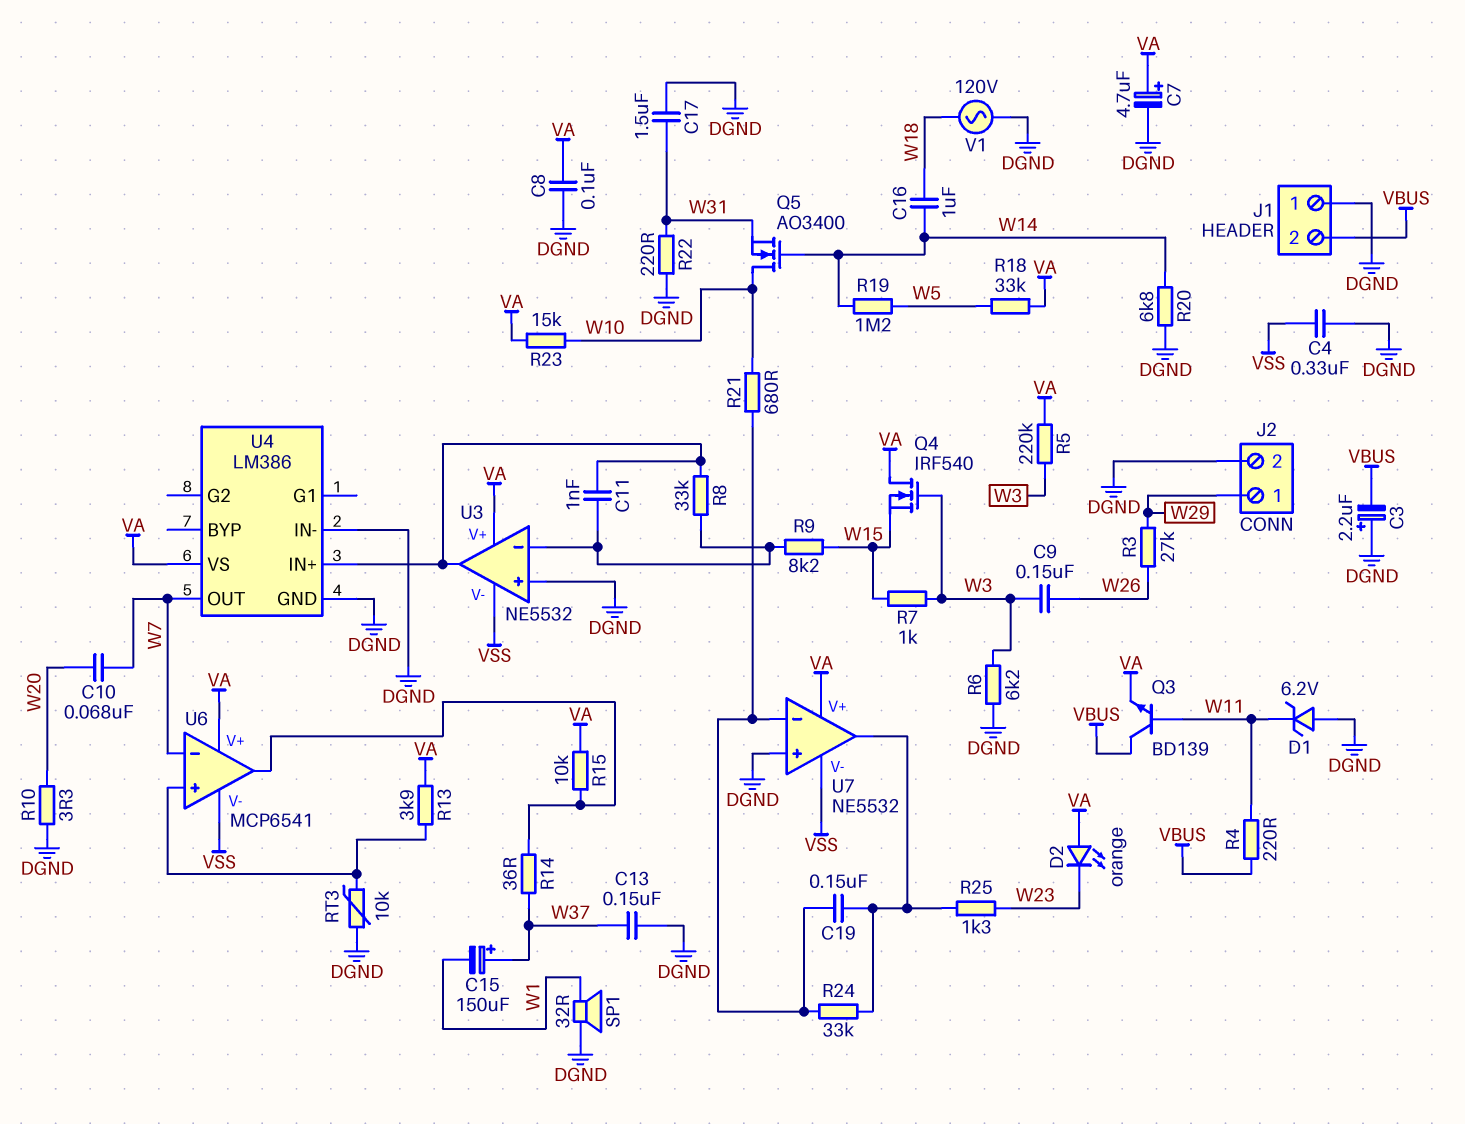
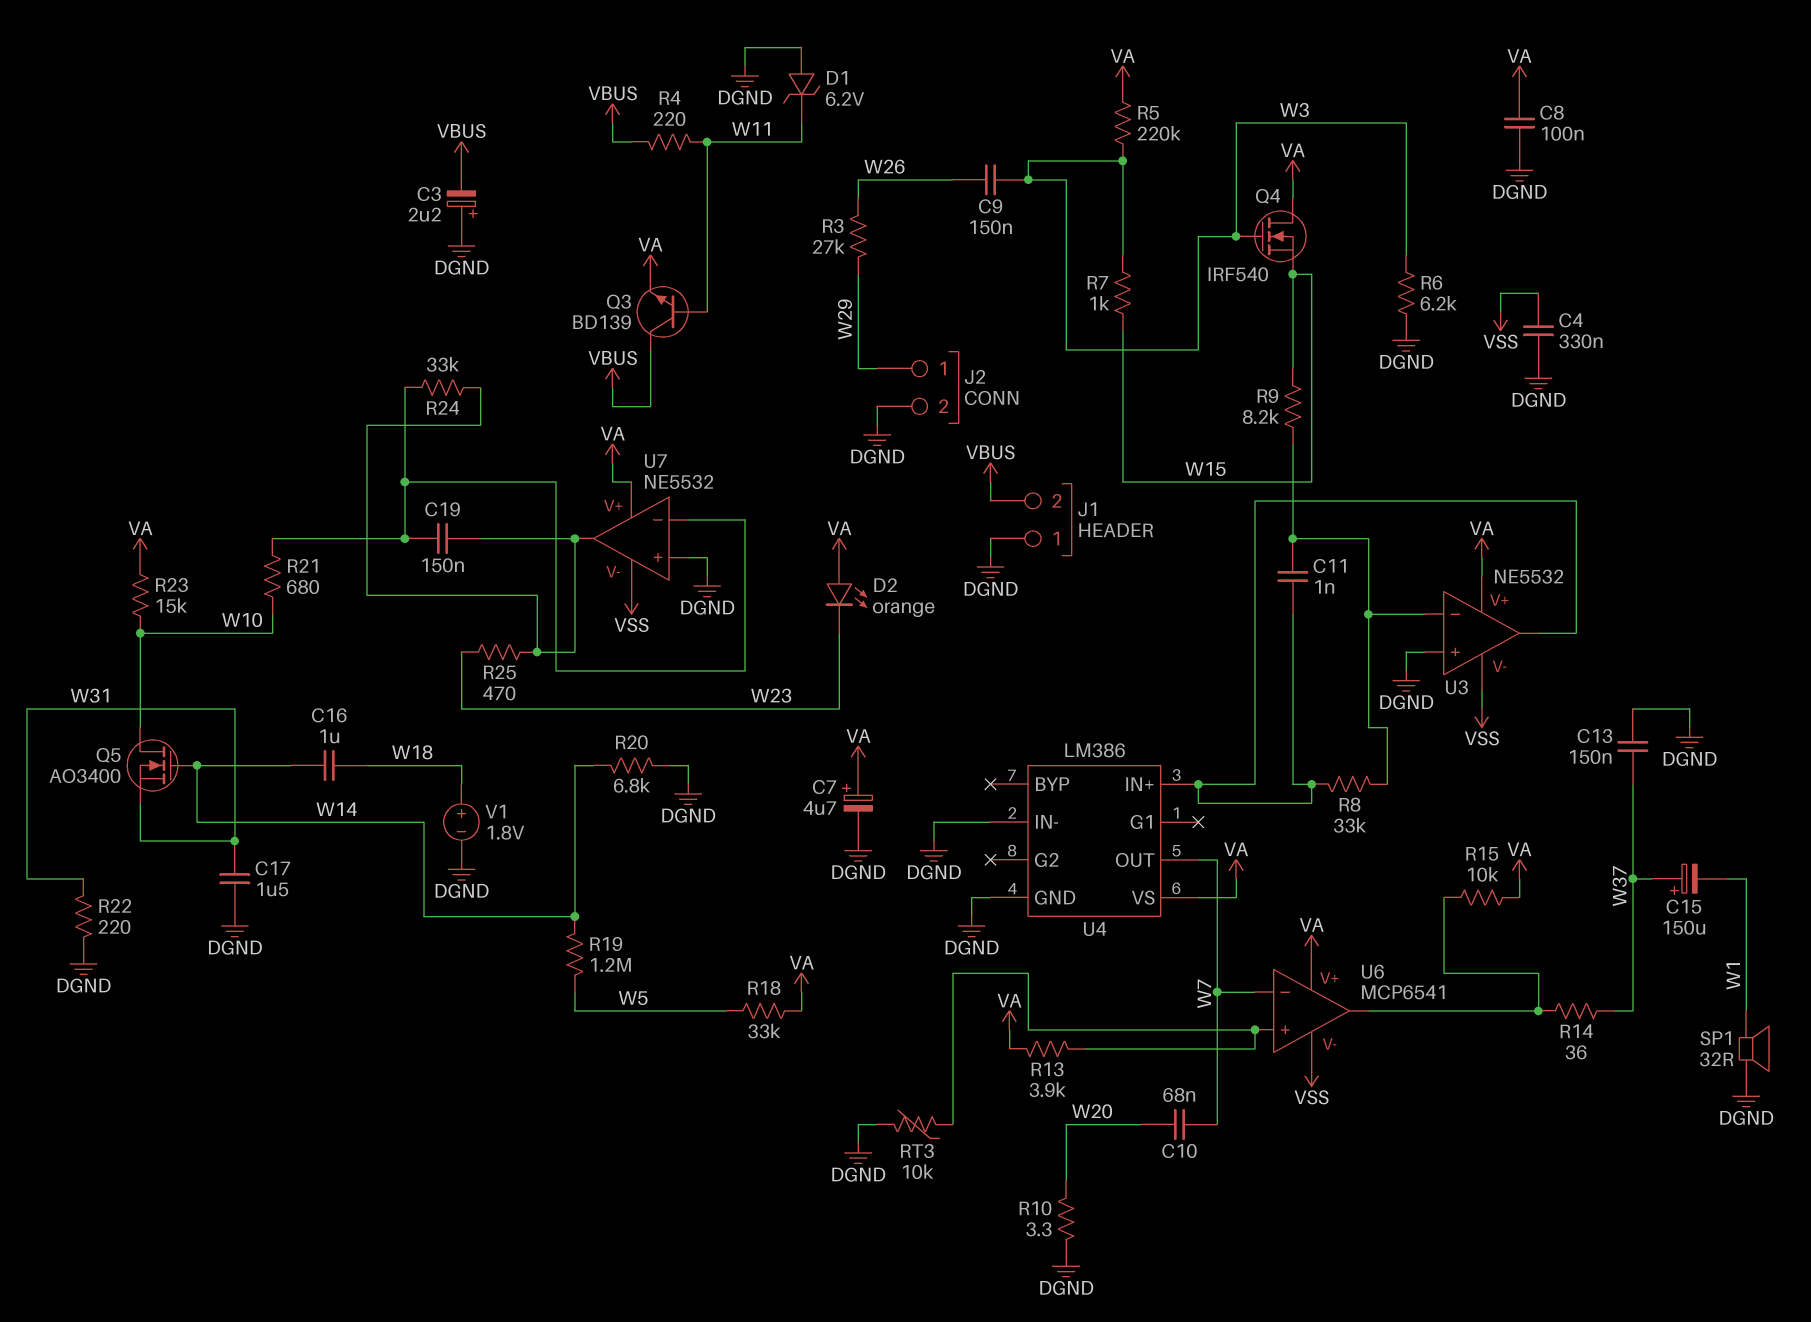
R25: 1.3k (U7/out, W23) -> 470 (U7/out, W23)
V1: AC 120V (DGND, W18) -> 1.8V (plus W18, minus DGND)

